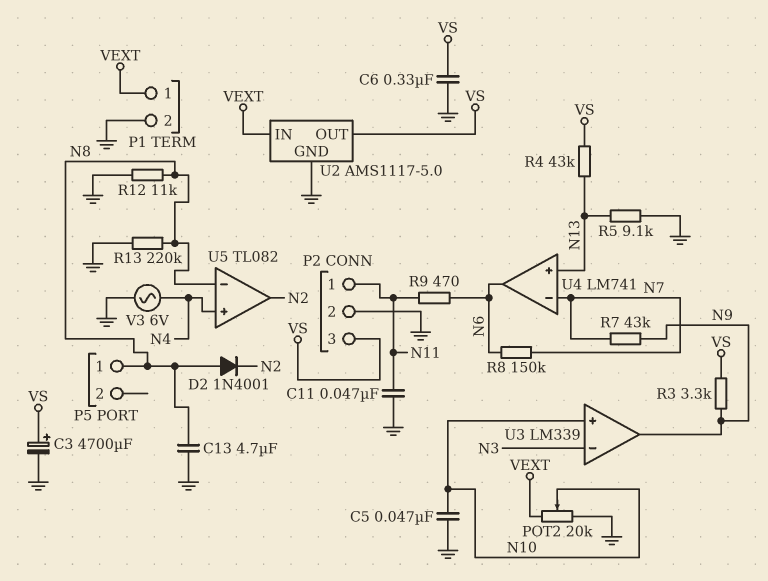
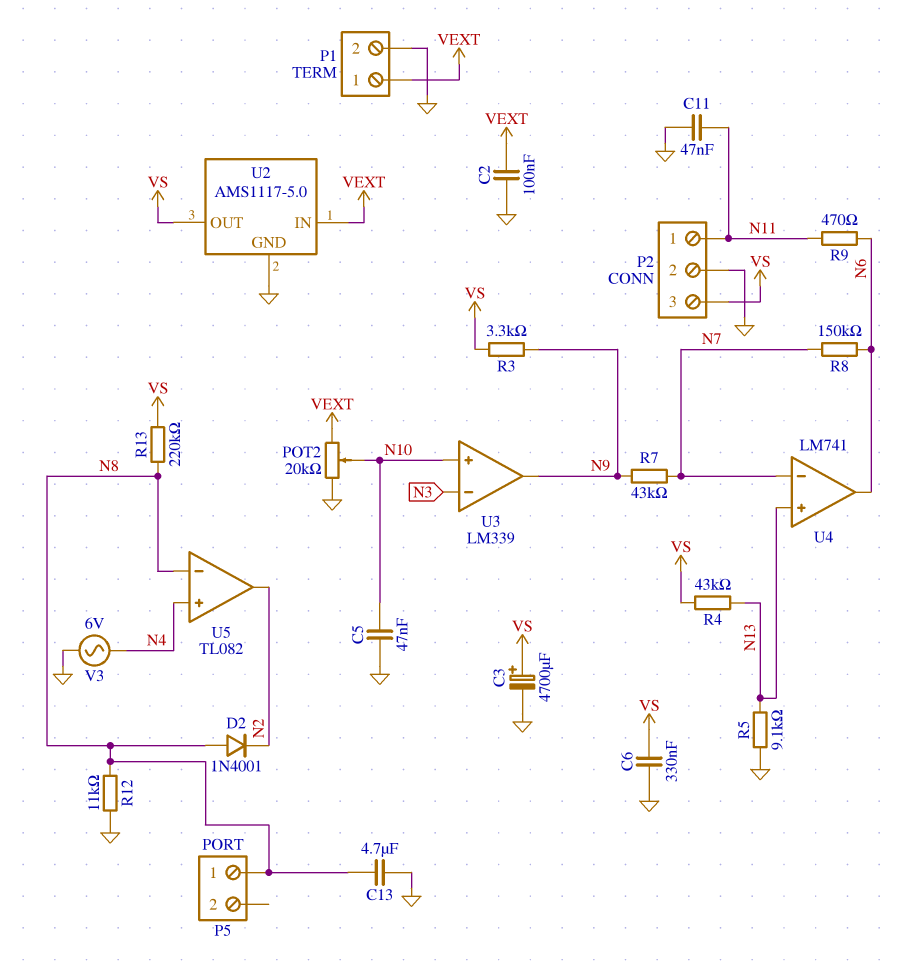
C2: none -> 100nF (GND, VEXT)
R13: 220k (GND, N8) -> 220k (N8, VS)

